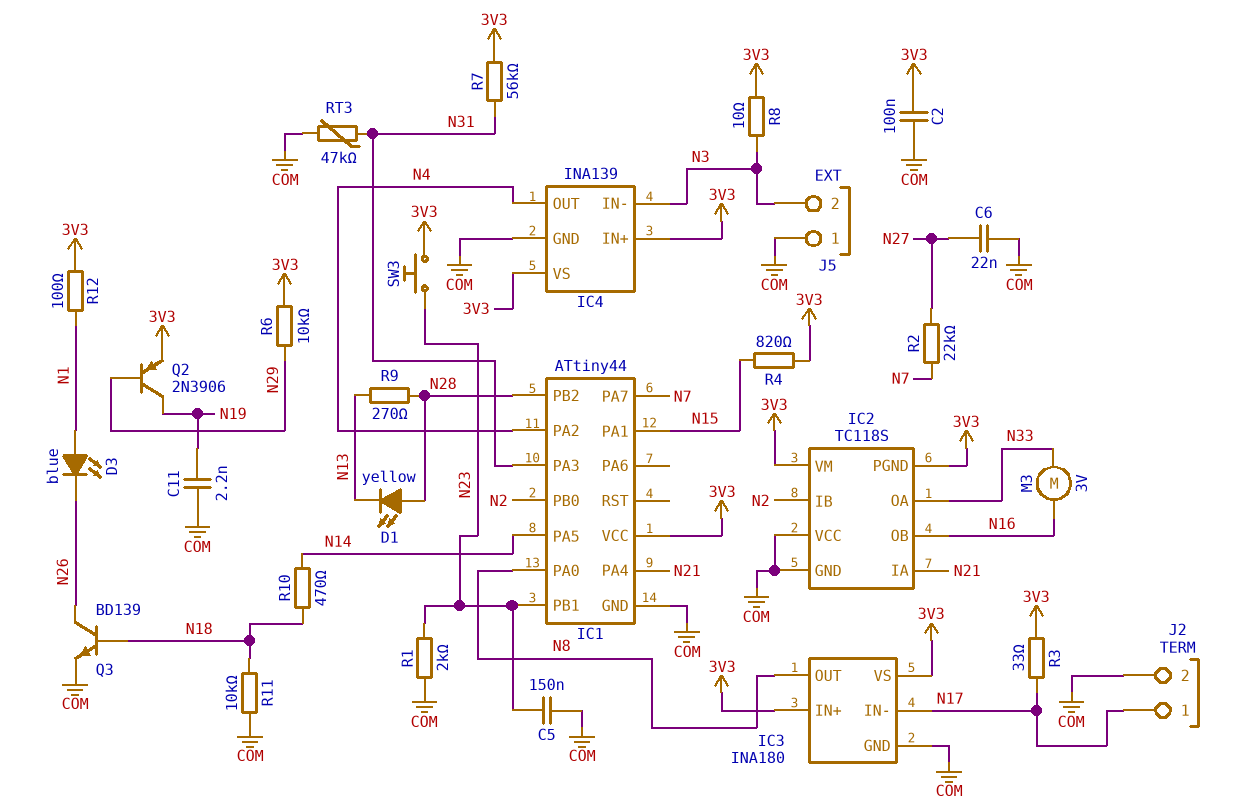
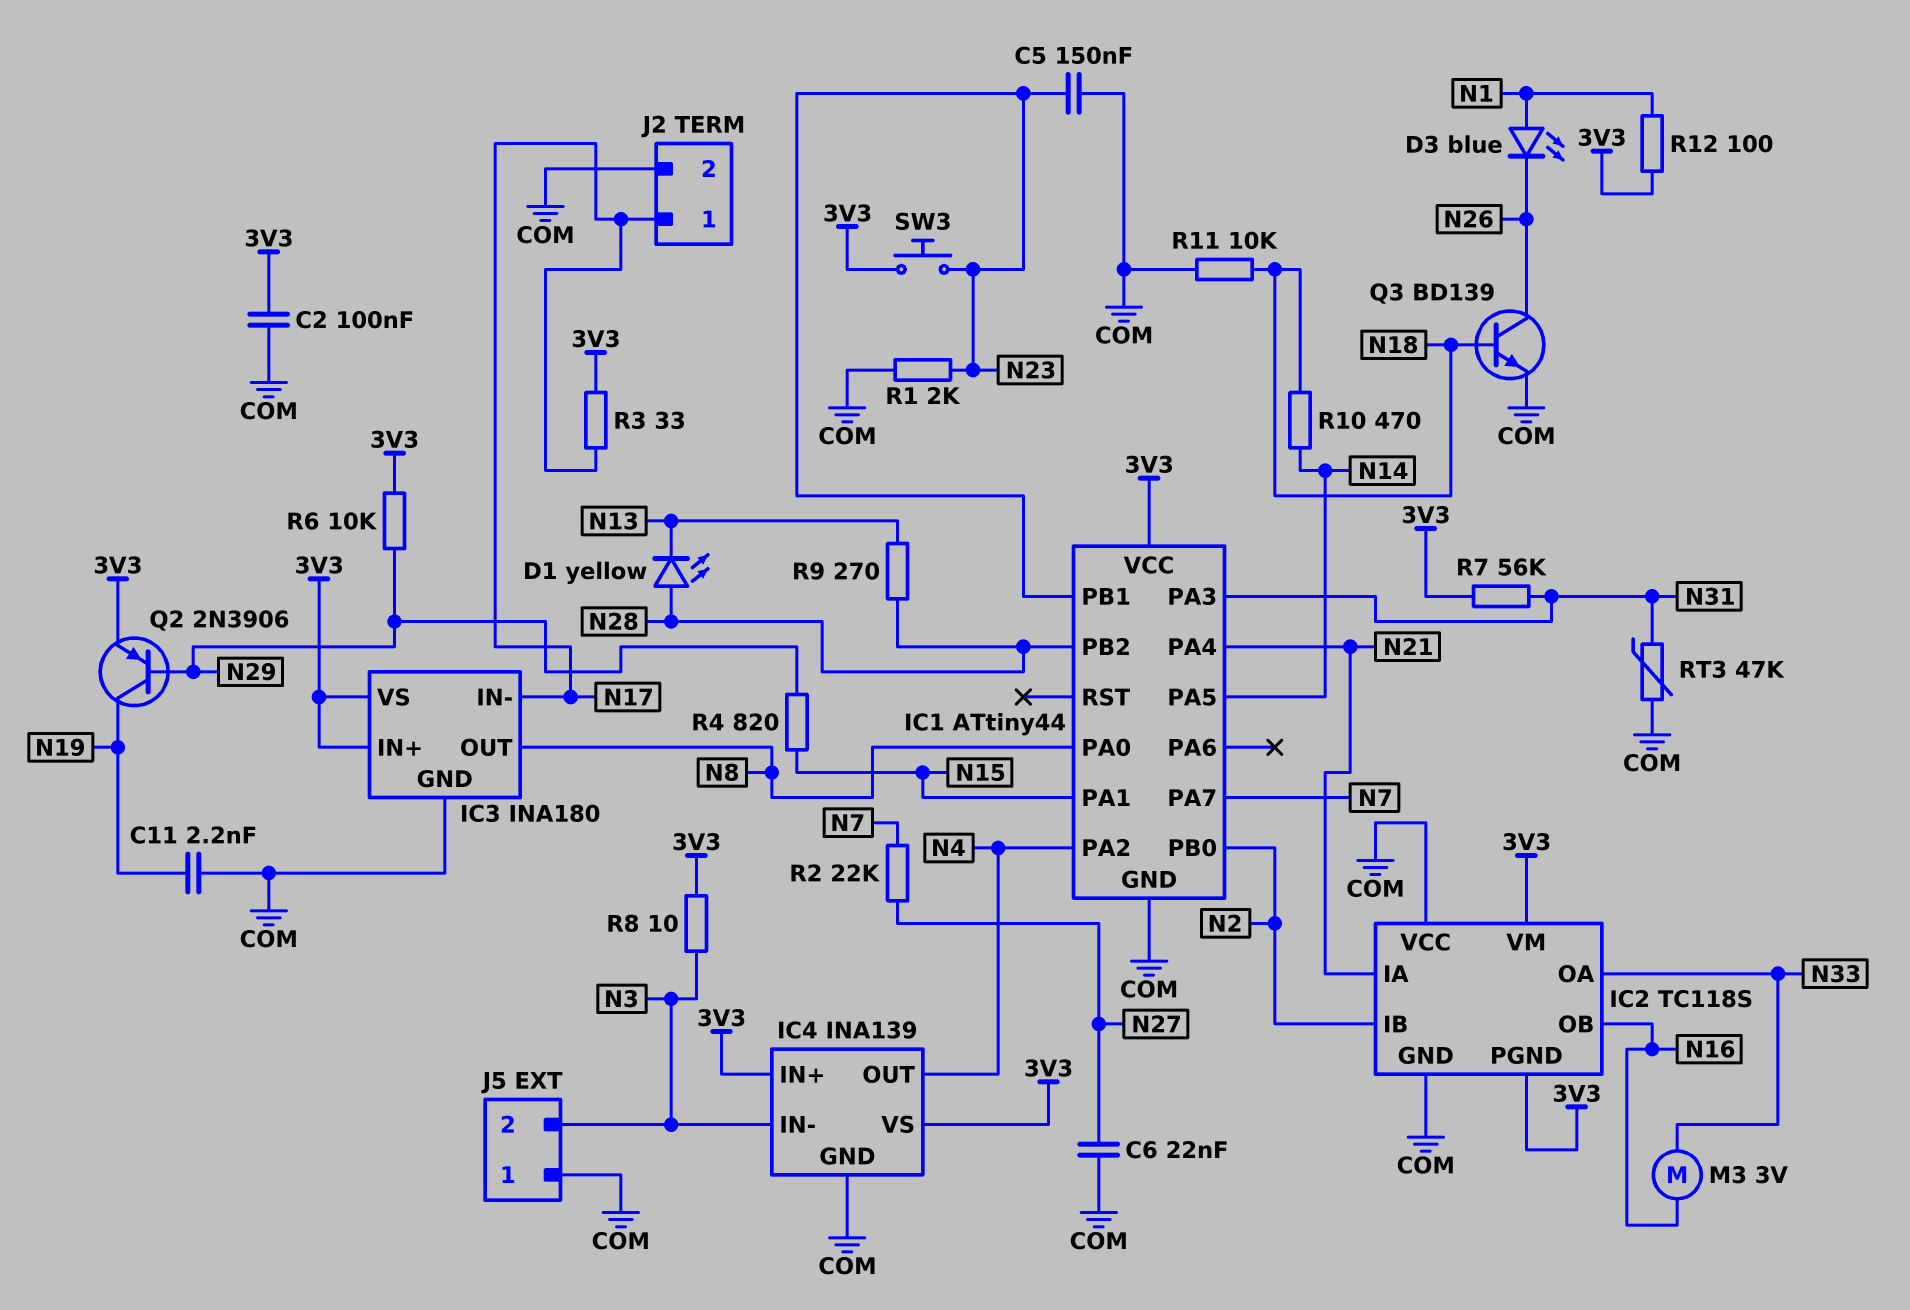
R4: 820 (3V3, N15) -> 820 (N15, N29)

